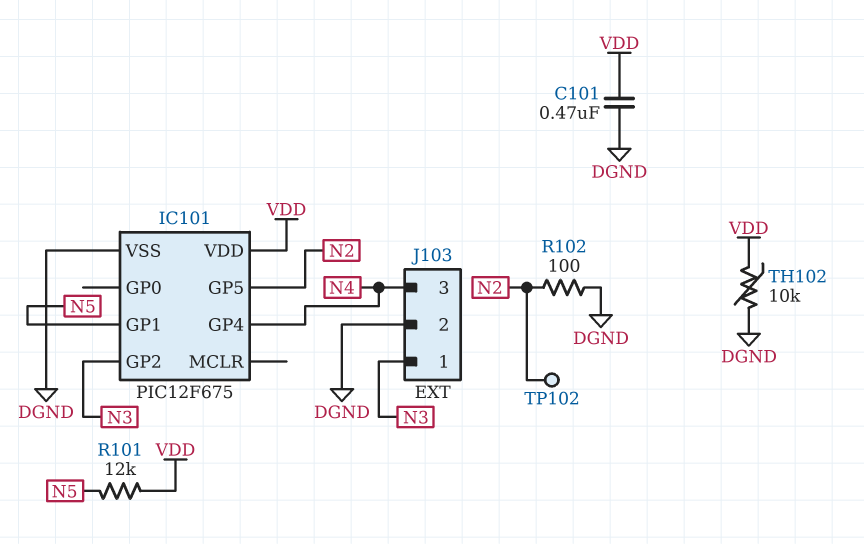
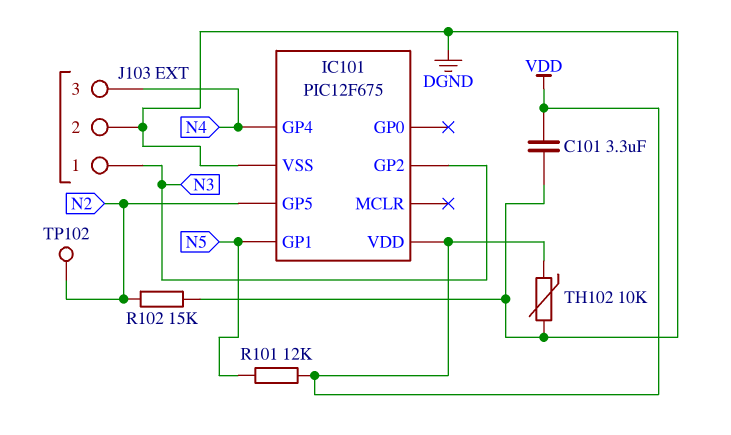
C101: 470nF (DGND, VDD) -> 3.3uF (DGND, VDD)
R102: 100 (DGND, N2) -> 15k (DGND, N2)

